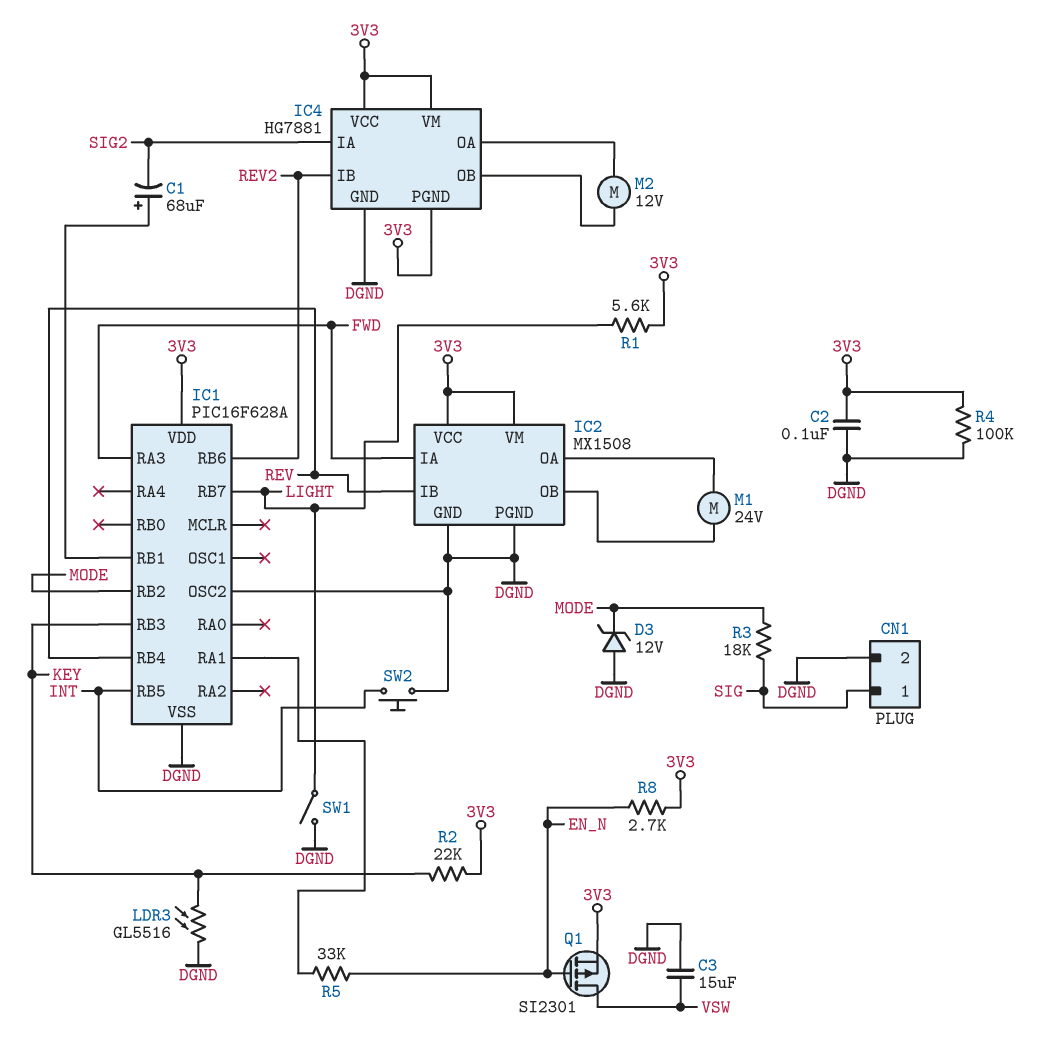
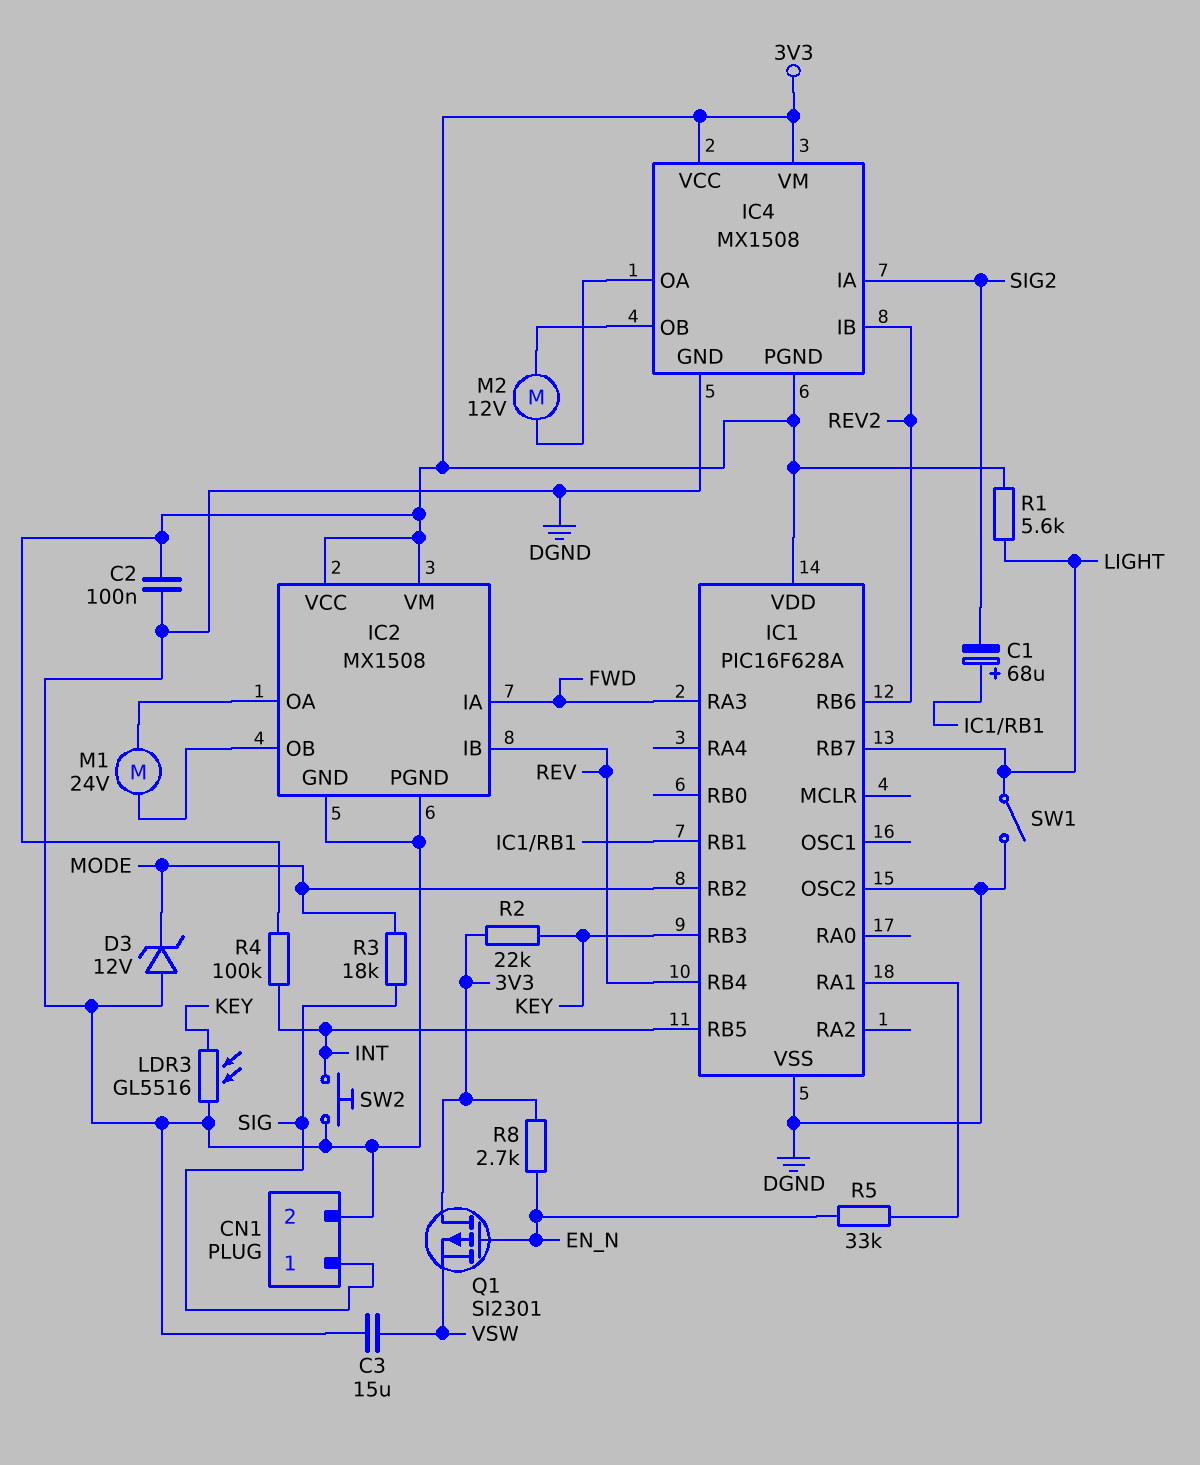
IC4: HG7881 -> MX1508
Q1: PMOS SI2301 (G EN_N, D VSW, S 3V3) -> PMOS SI2301 (G EN_N, D 3V3, S VSW)
R4: 100k (3V3, DGND) -> 100k (3V3, INT)

